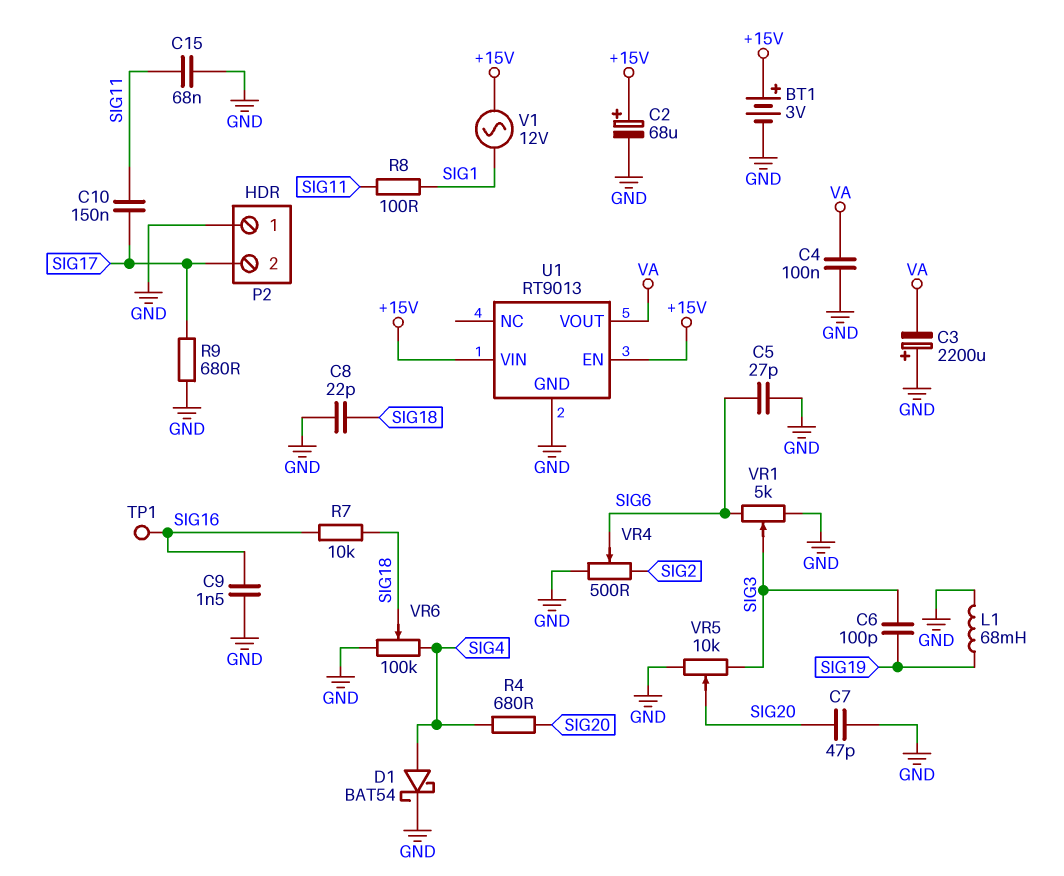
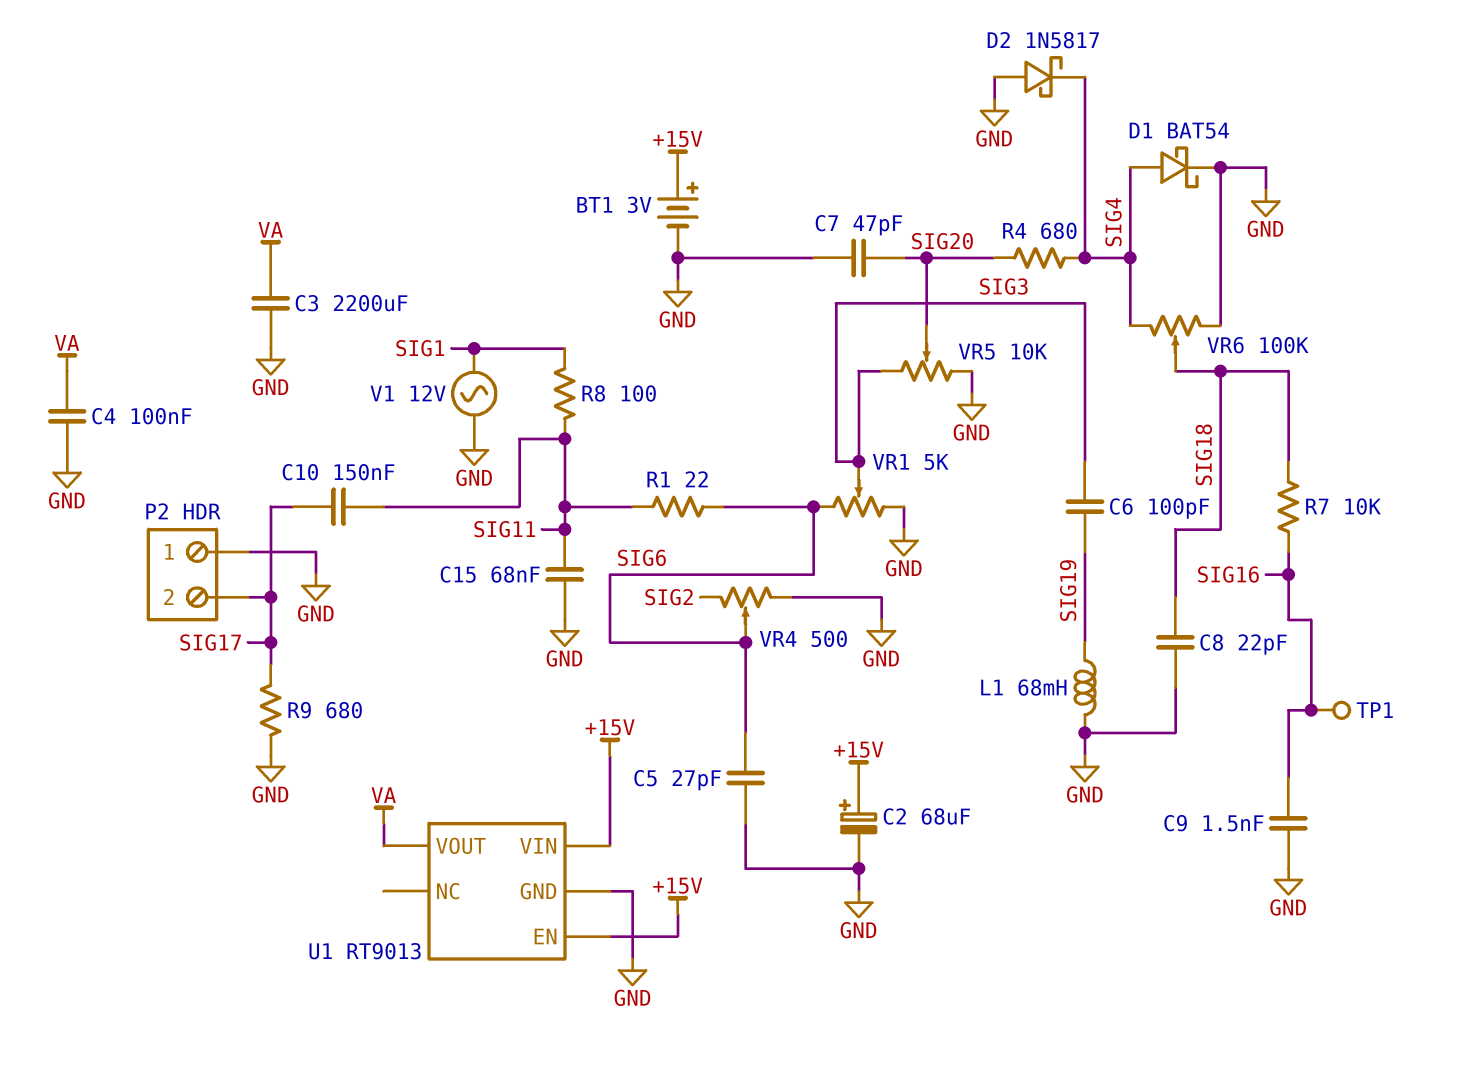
C3: 2200uF (plus GND, minus VA) -> 2200uF (GND, VA)
D2: none -> schottky 1N5817 (A GND, K SIG4)
R1: none -> 22 (SIG6, SIG11)
V1: AC 12V (+15V, SIG1) -> AC 12V (GND, SIG1)

